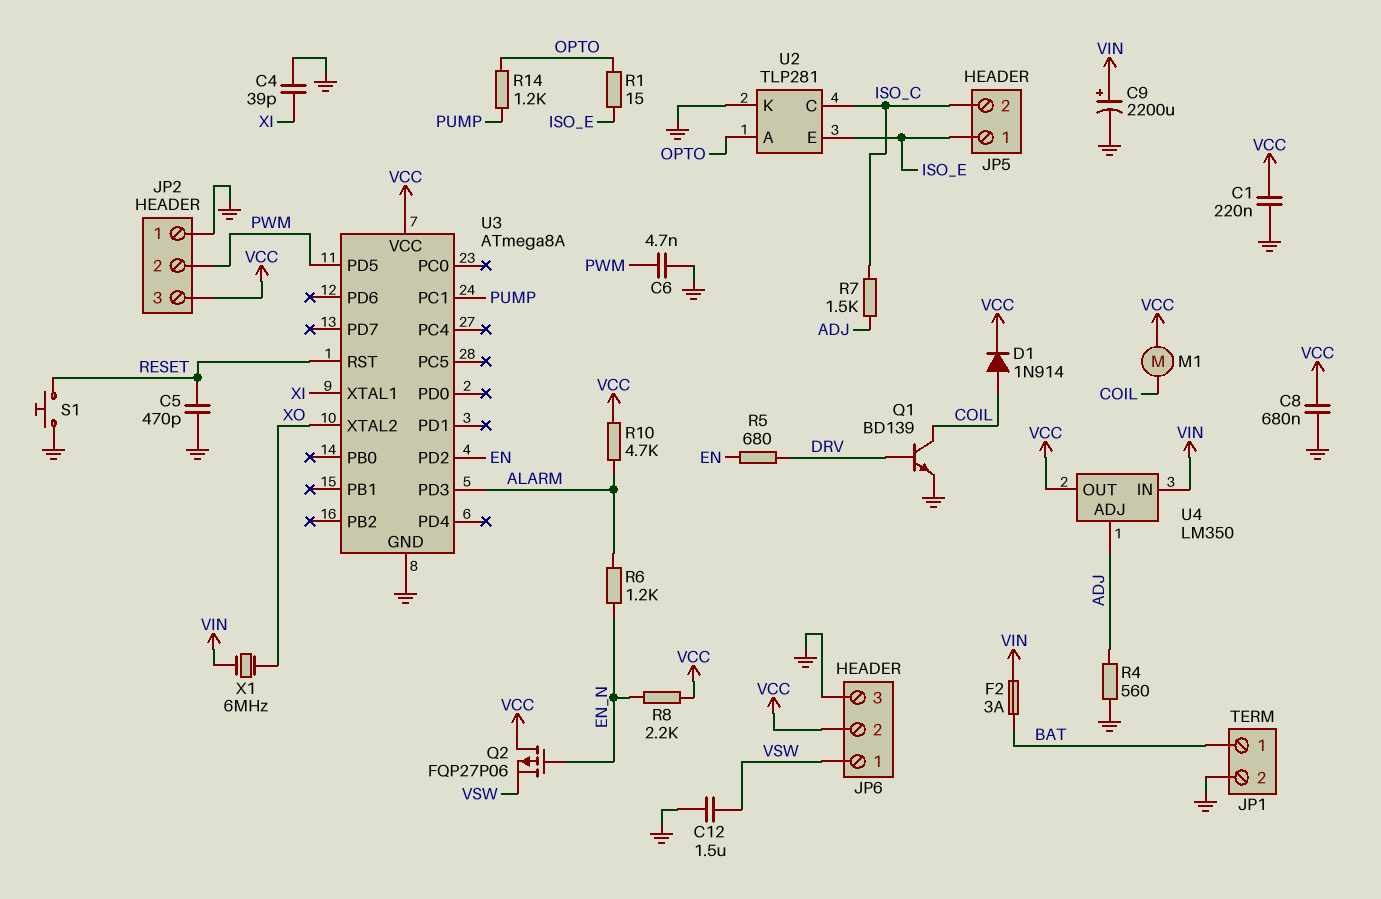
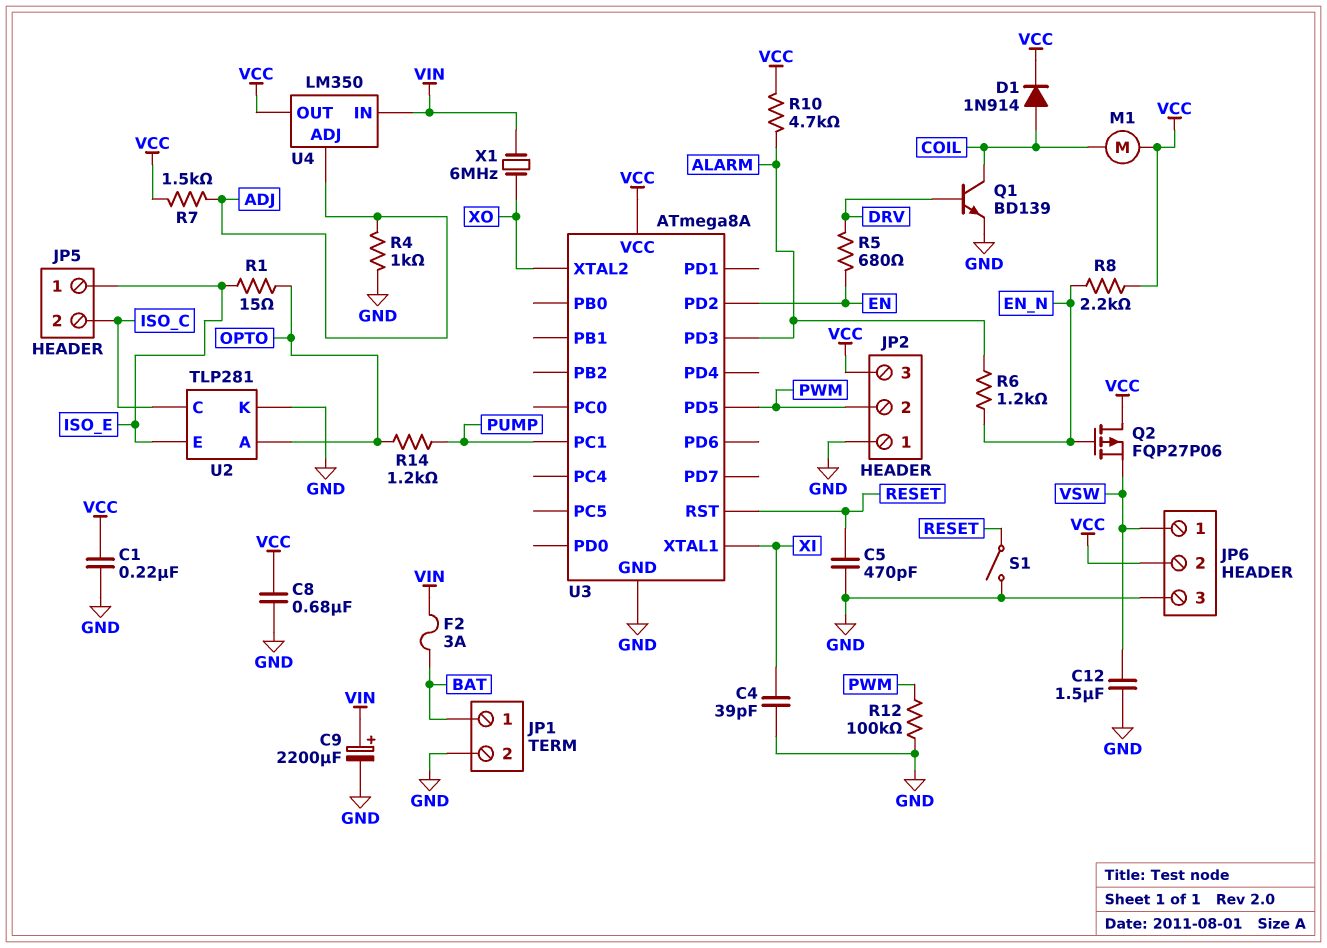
C6: 4.7nF (GND, PWM) -> none
R4: 560 (ADJ, GND) -> 1k (ADJ, GND)
R7: 1.5k (ADJ, ISO_C) -> 1.5k (ADJ, VCC)
R12: none -> 100k (GND, PWM)
S1: button (GND, RESET) -> switch (GND, RESET)

